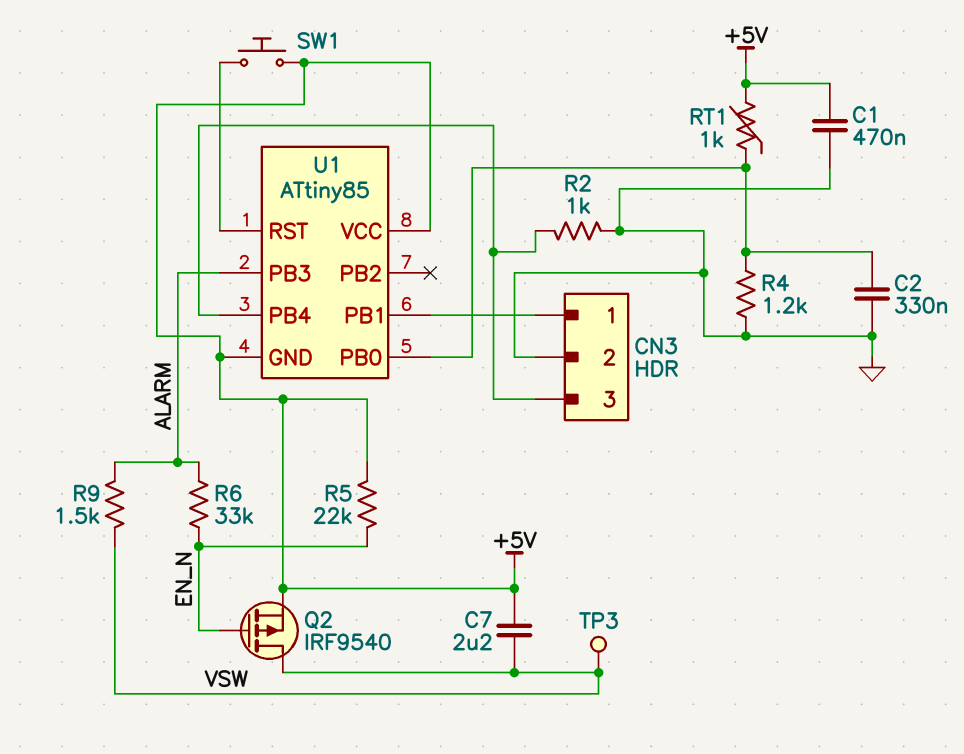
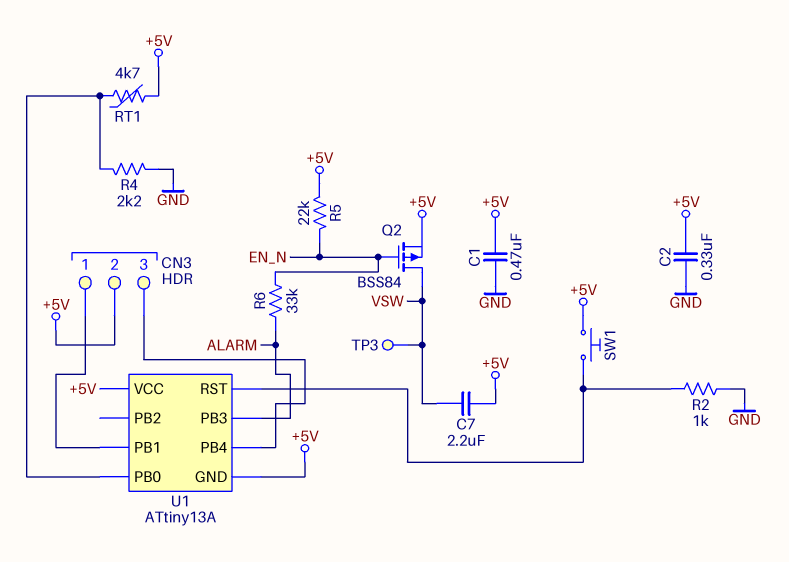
C2: 330nF (GND, U1/PB0) -> 330nF (+5V, GND)
CN3 pin 2: GND -> +5V
Q2: PMOS IRF9540 (G EN_N, D VSW, S +5V) -> PMOS BSS84 (G EN_N, D VSW, S +5V)
R2: 1k (CN3/3, GND) -> 1k (GND, U1/RST)
R4: 1.2k (GND, U1/PB0) -> 2.2k (GND, U1/PB0)
R9: 1.5k (ALARM, VSW) -> none
RT1: 1k (+5V, U1/PB0) -> 4.7k (+5V, U1/PB0)
U1: ATtiny85 -> ATtiny13A

